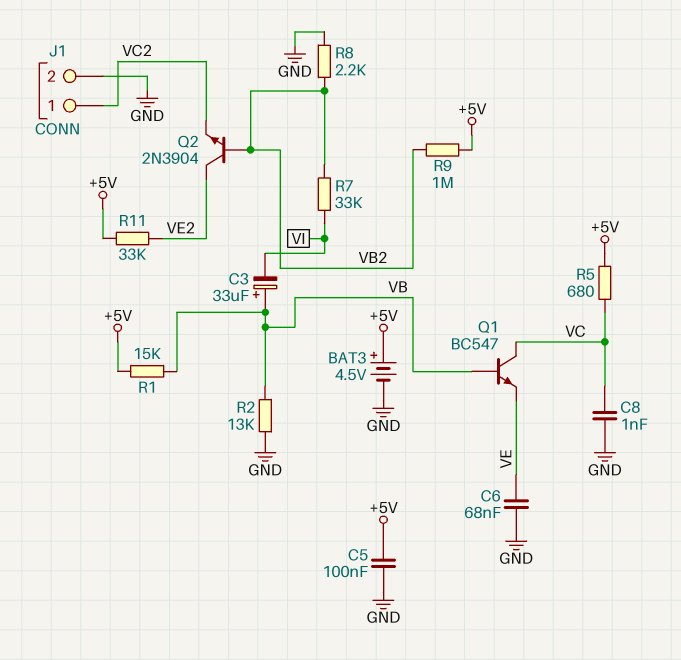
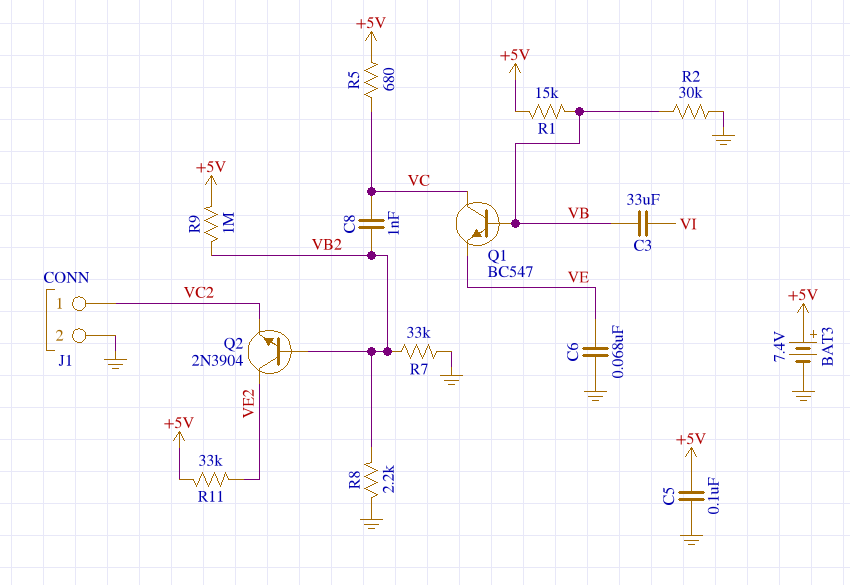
BAT3: 4.5V (plus +5V, minus GND) -> 7.4V (plus +5V, minus GND)
C3: 33uF (plus VB, minus VI) -> 33uF (VB, VI)
C8: 1nF (GND, VC) -> 1nF (VB2, VC)
R2: 13k (GND, VB) -> 30k (GND, VB)
R7: 33k (VB2, VI) -> 33k (GND, VB2)

